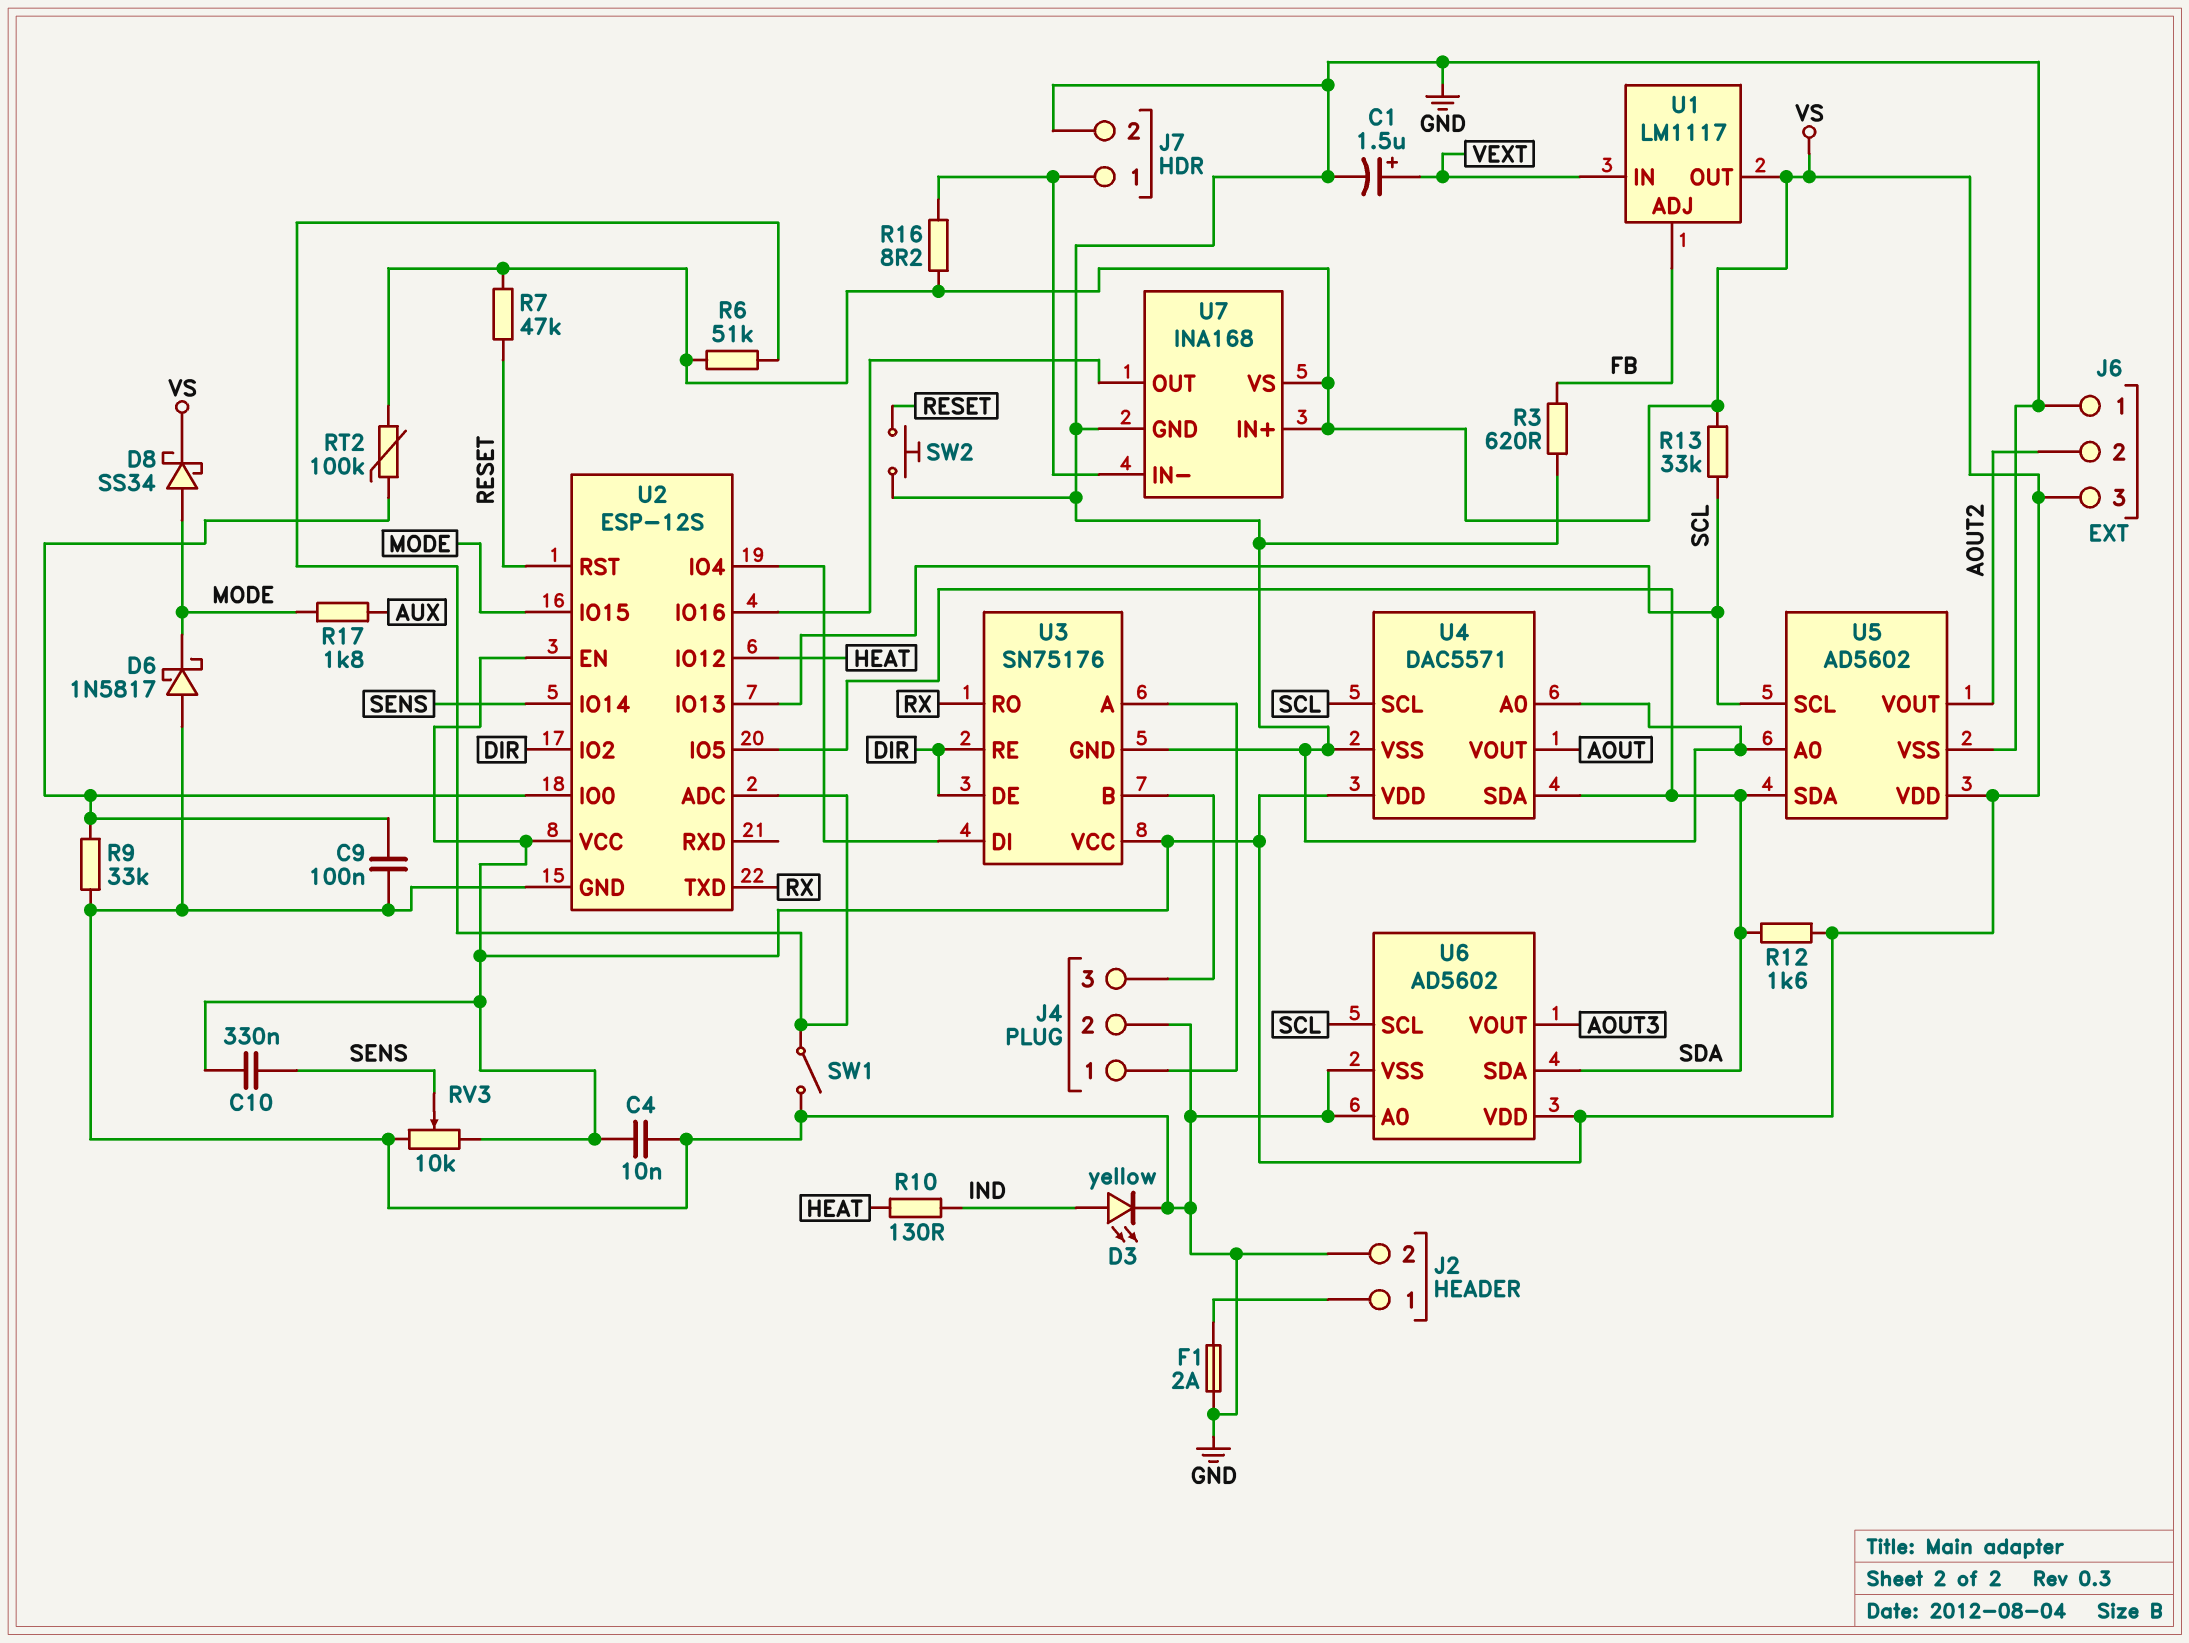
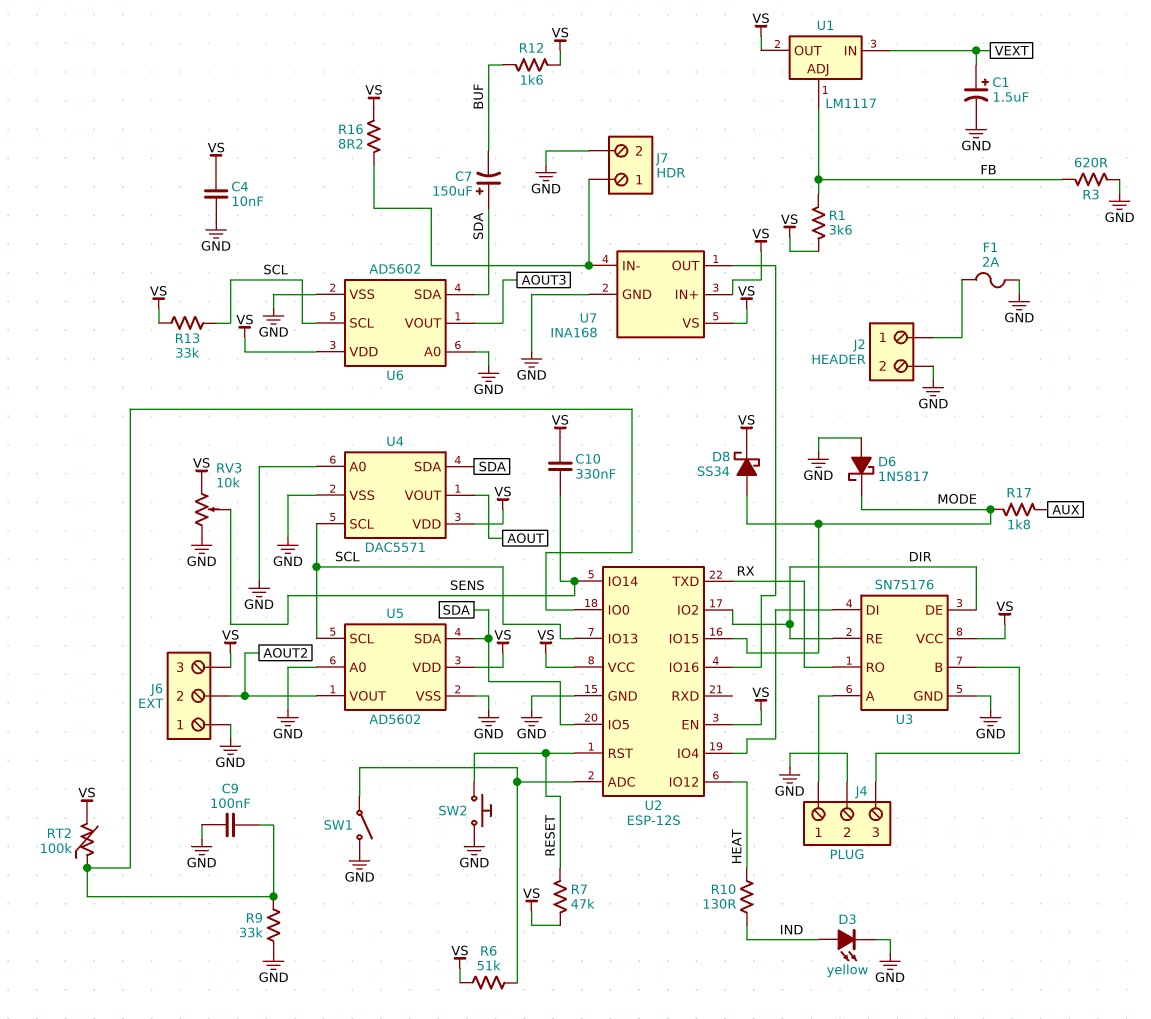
C7: none -> 150uF (plus SDA, minus BUF)
R1: none -> 3.6k (FB, VS)
R12: 1.6k (SDA, VS) -> 1.6k (BUF, VS)

